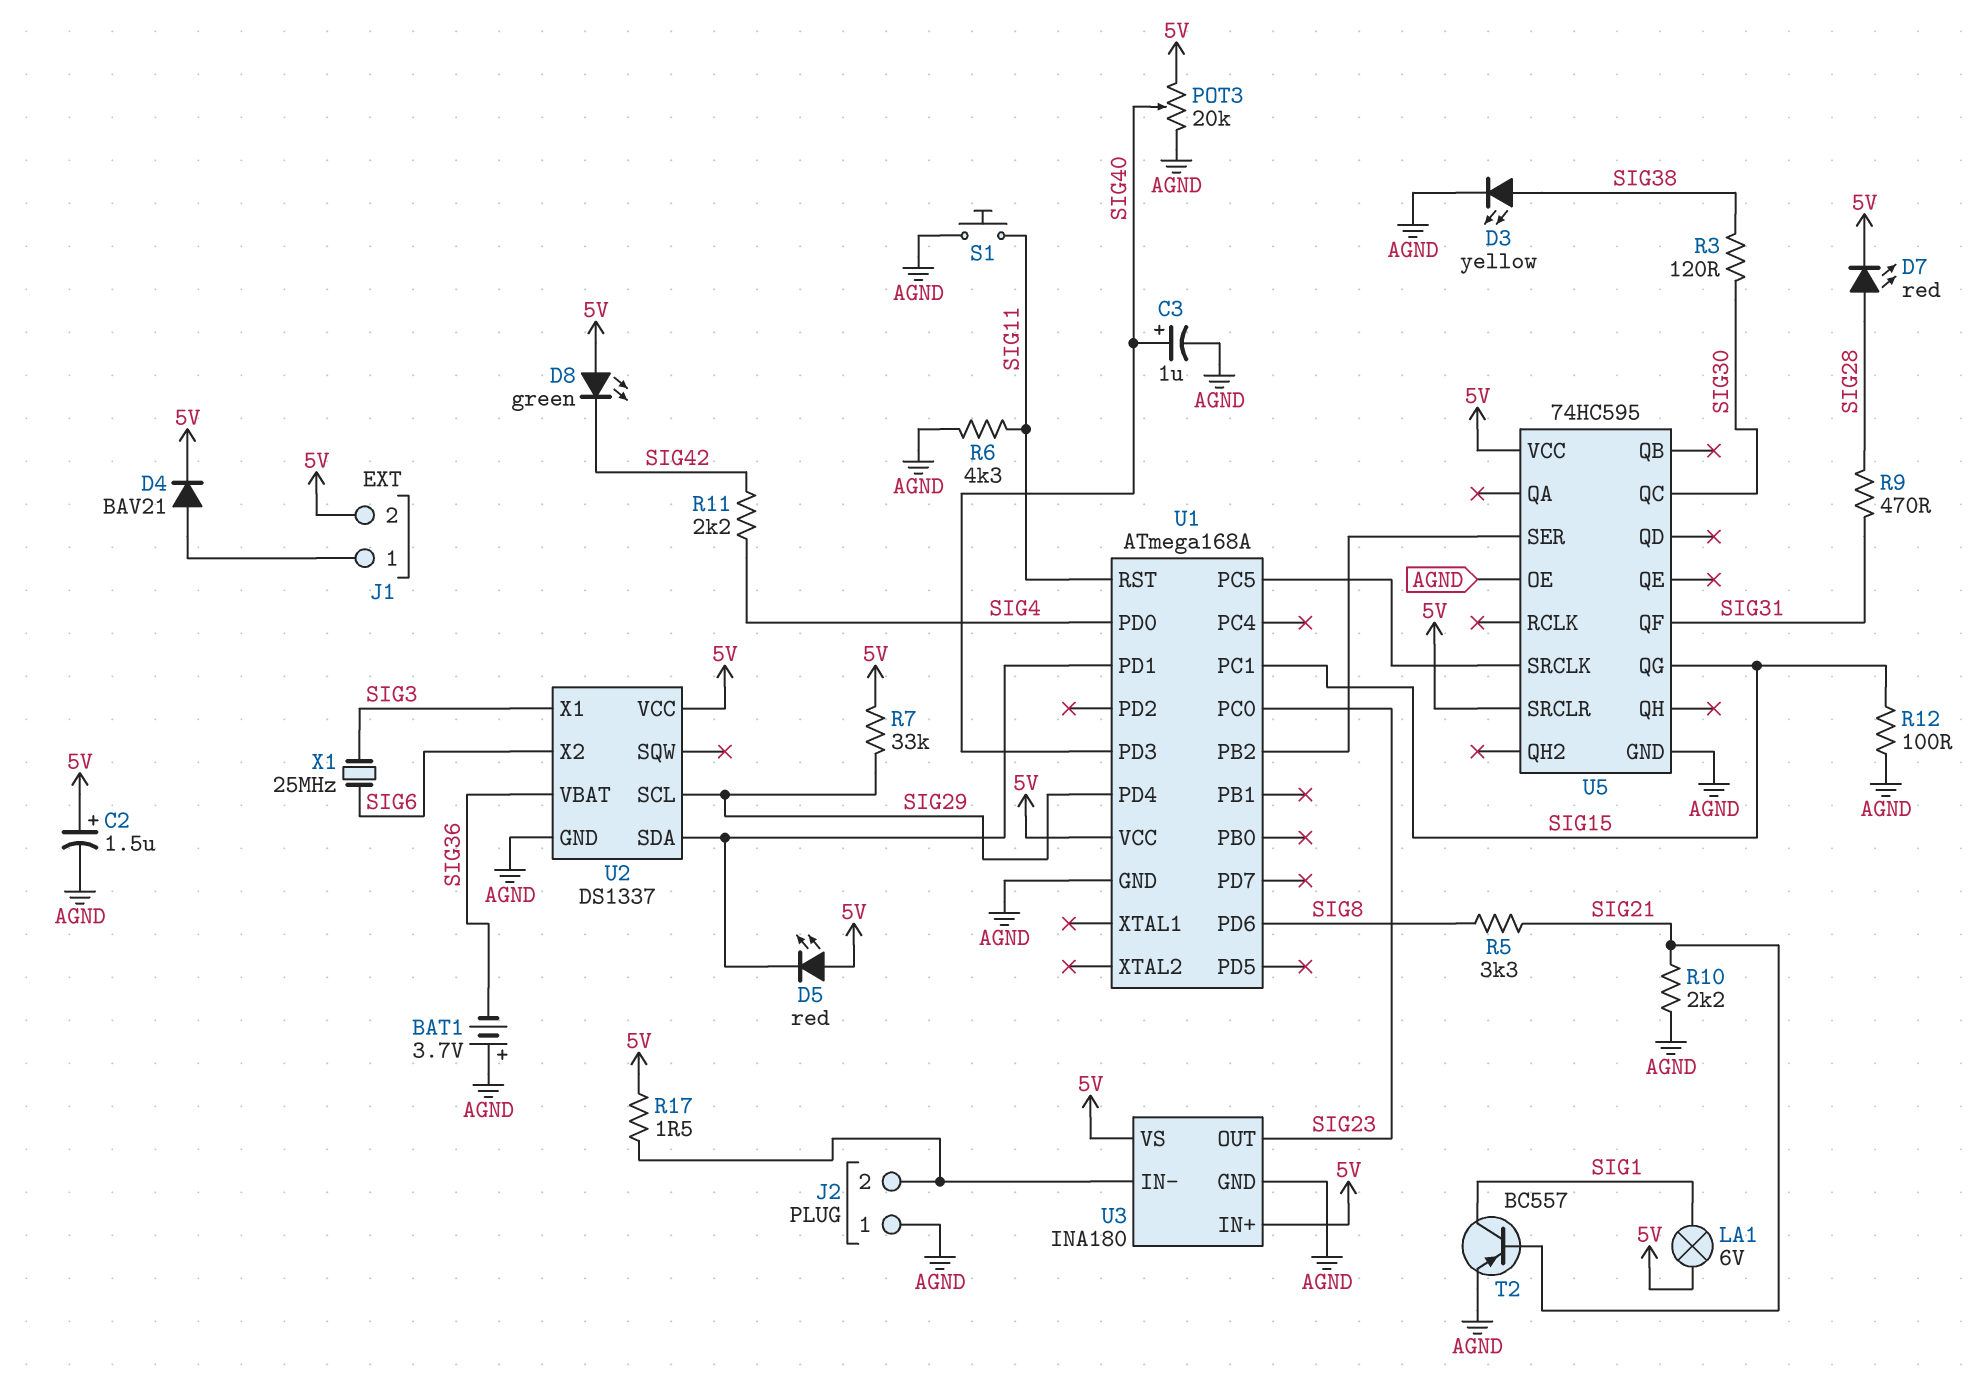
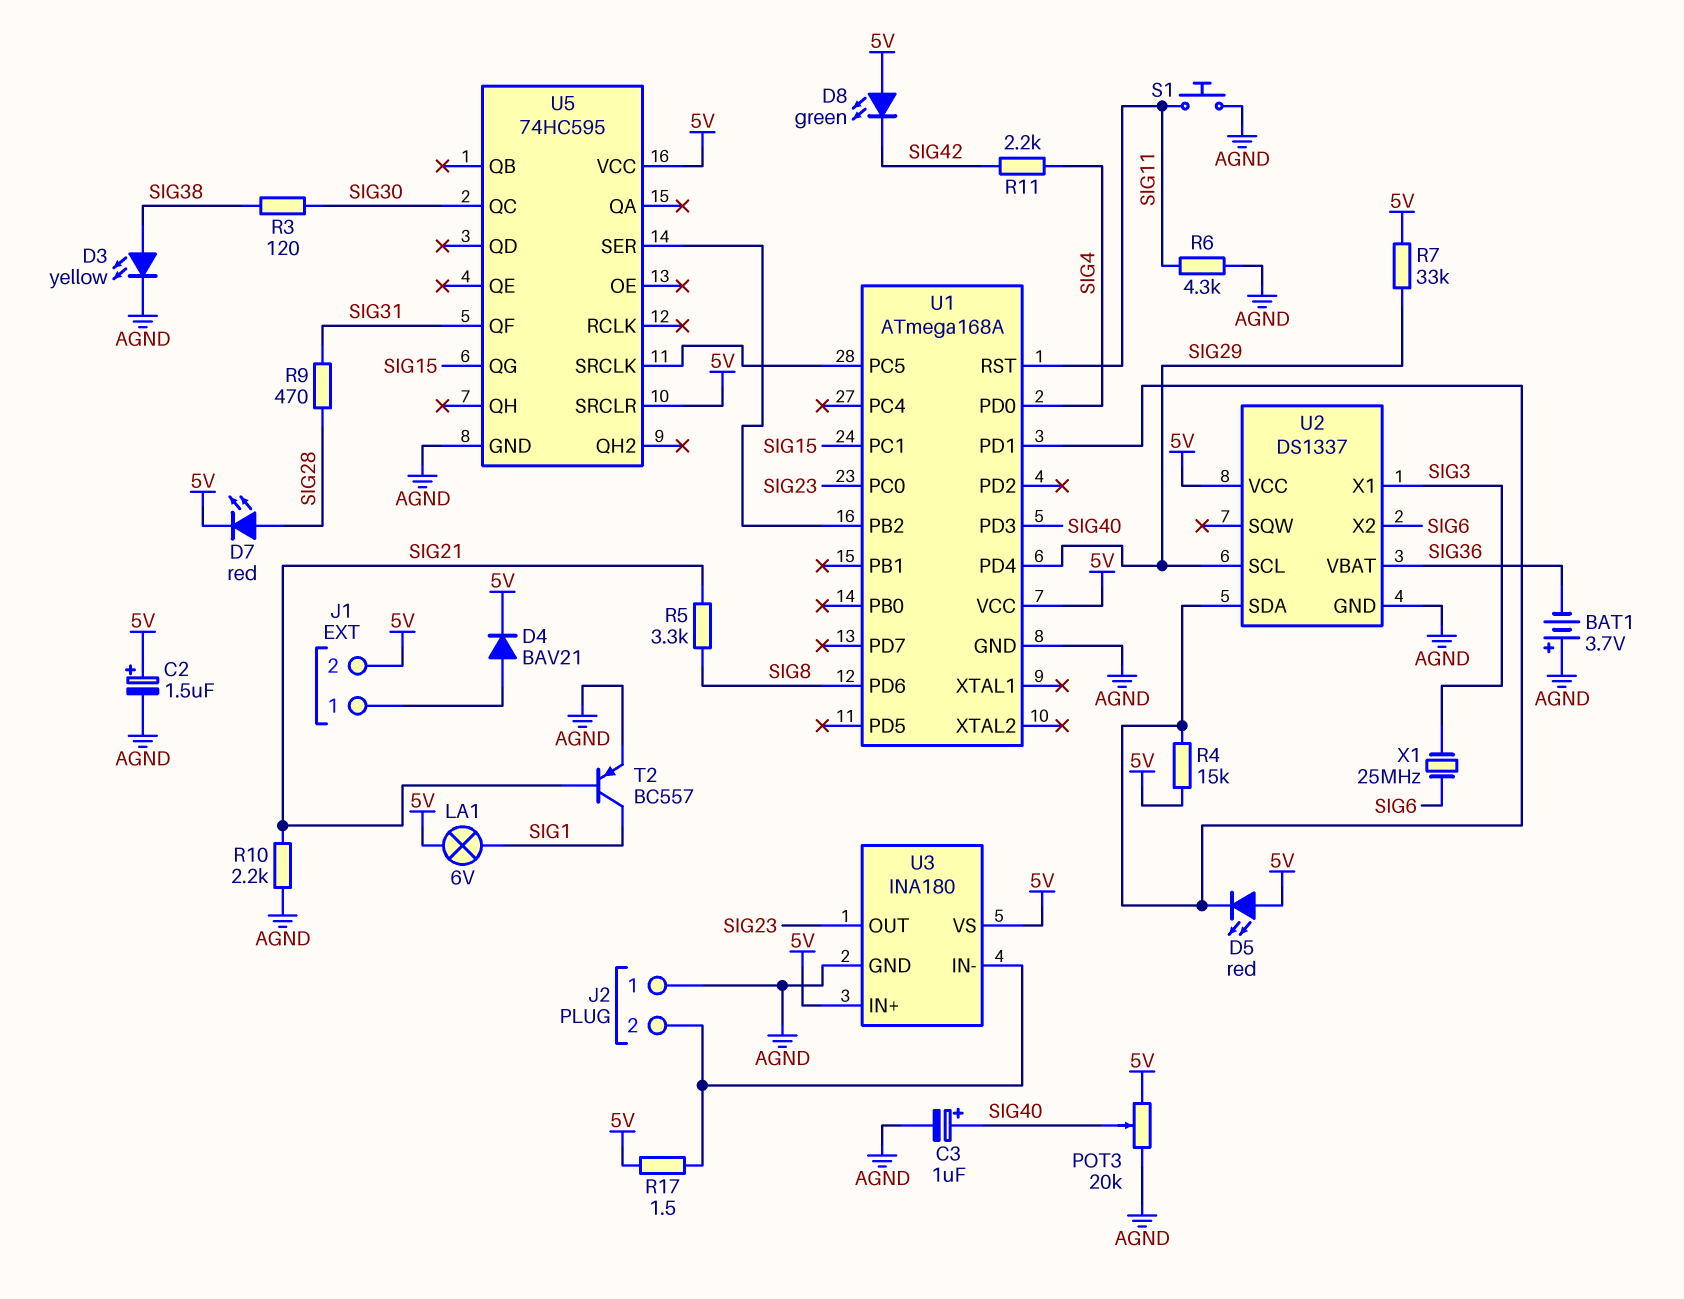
R4: none -> 15k (5V, U1/PD1)
R12: 100 (AGND, SIG15) -> none
U5 pin OE: AGND -> none

